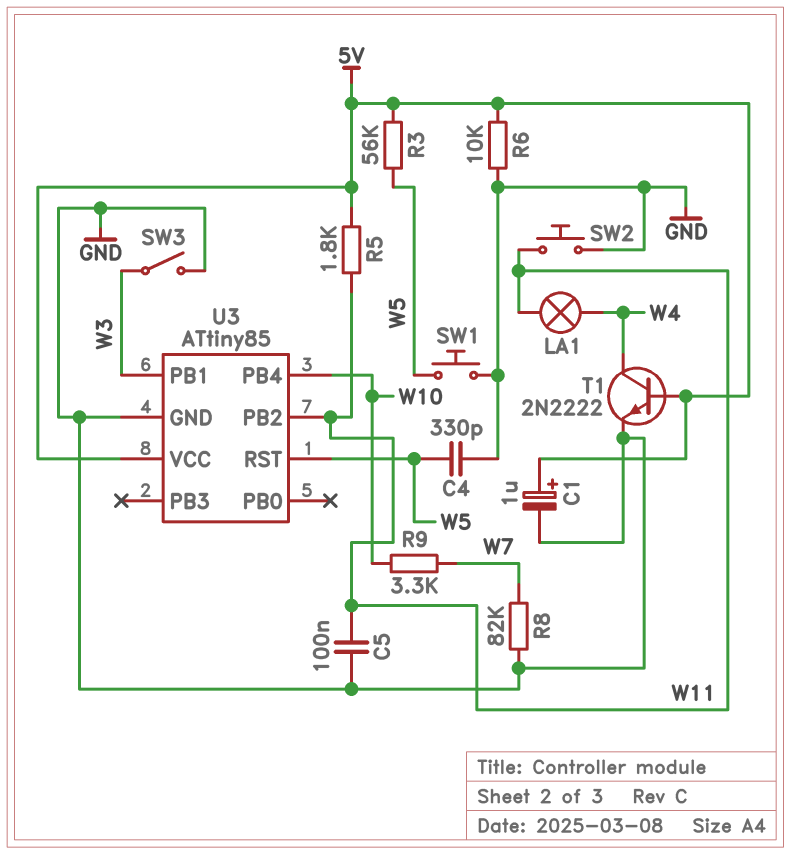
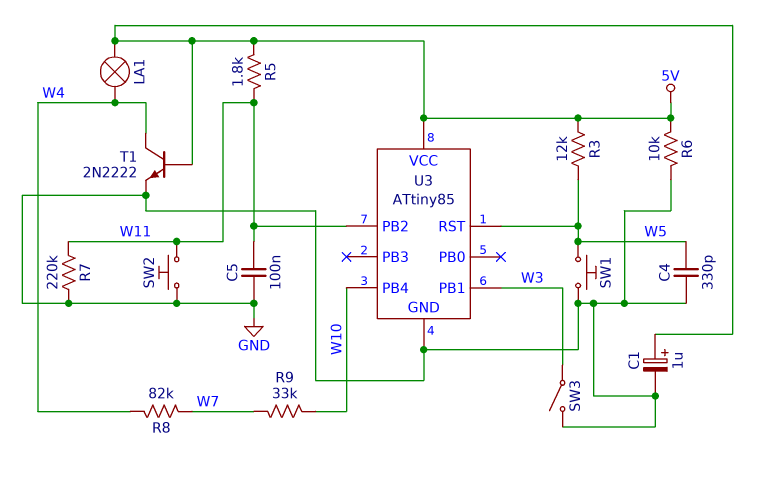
LA1: lamp (W4, W11) -> lamp (5V, W4)
R3: 56k (5V, W5) -> 12k (5V, W5)
R7: none -> 220k (GND, W11)
R8: 82k (GND, W7) -> 82k (W4, W7)
R9: 3.3k (W7, W10) -> 33k (W7, W10)

